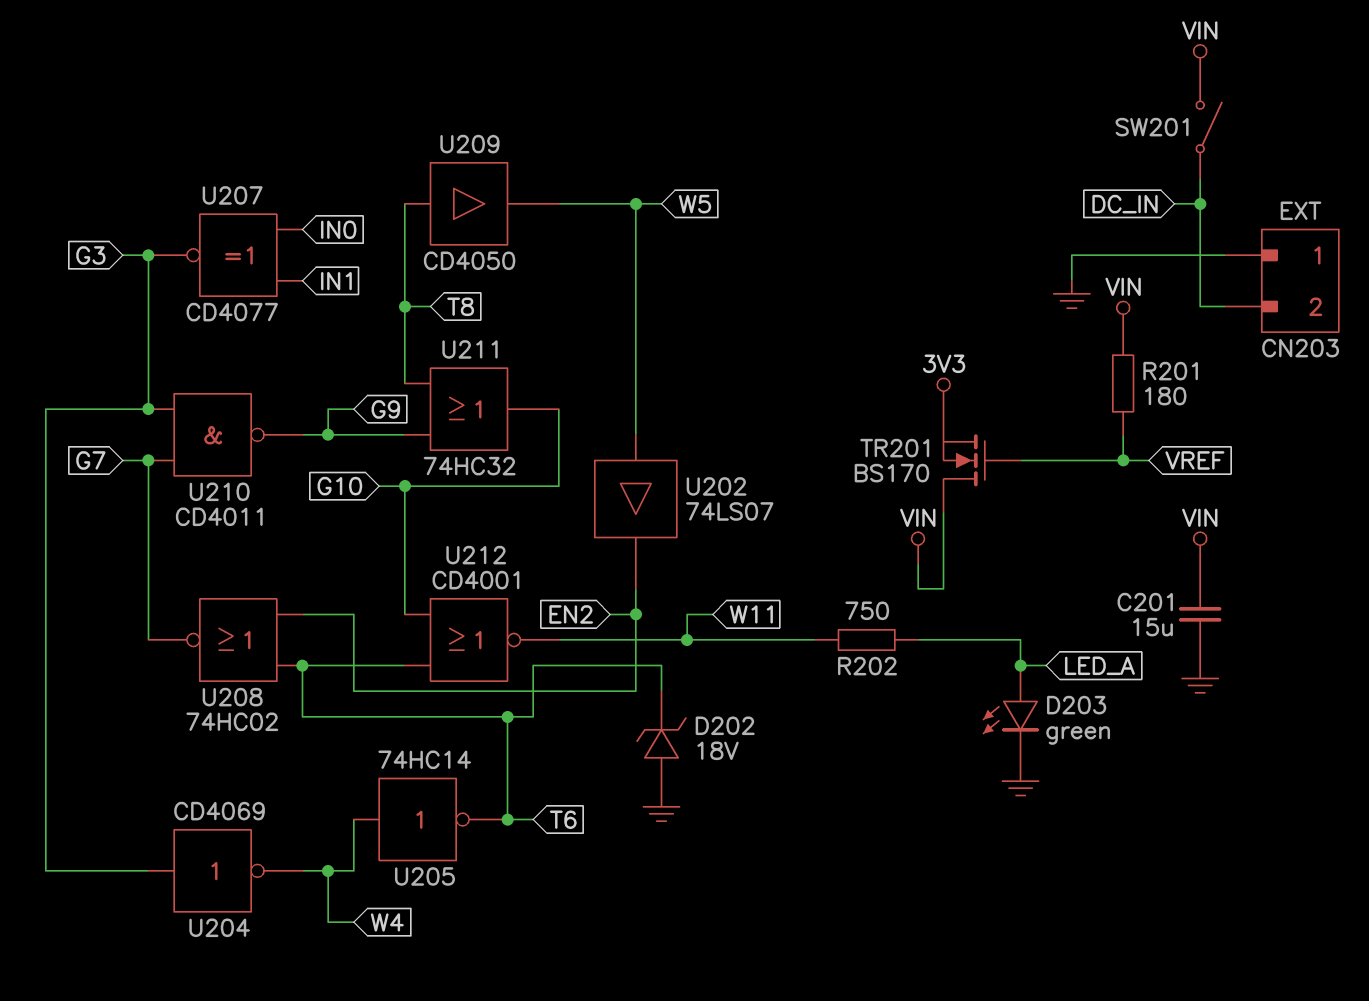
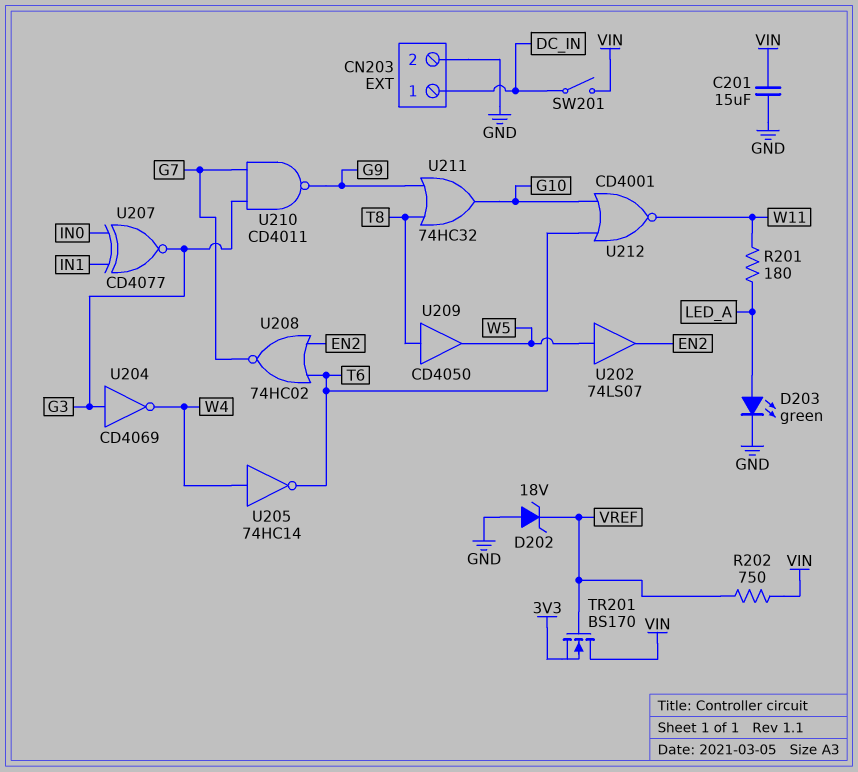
CN203 pin 1: GND -> DC_IN
CN203 pin 2: DC_IN -> GND
D202: zener 18V (A GND, K T6) -> zener 18V (A GND, K VREF)
R201: 180 (VIN, VREF) -> 180 (LED_A, W11)
R202: 750 (LED_A, W11) -> 750 (VIN, VREF)

